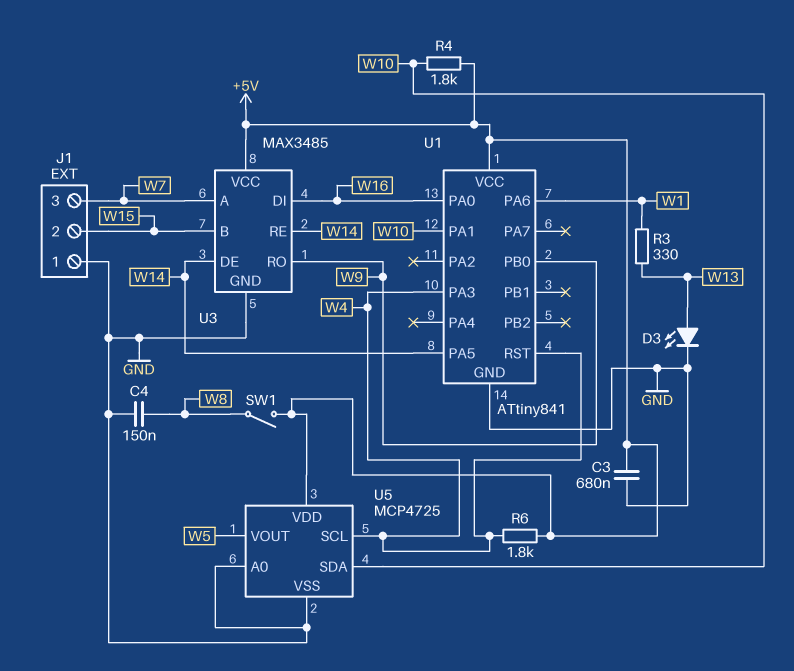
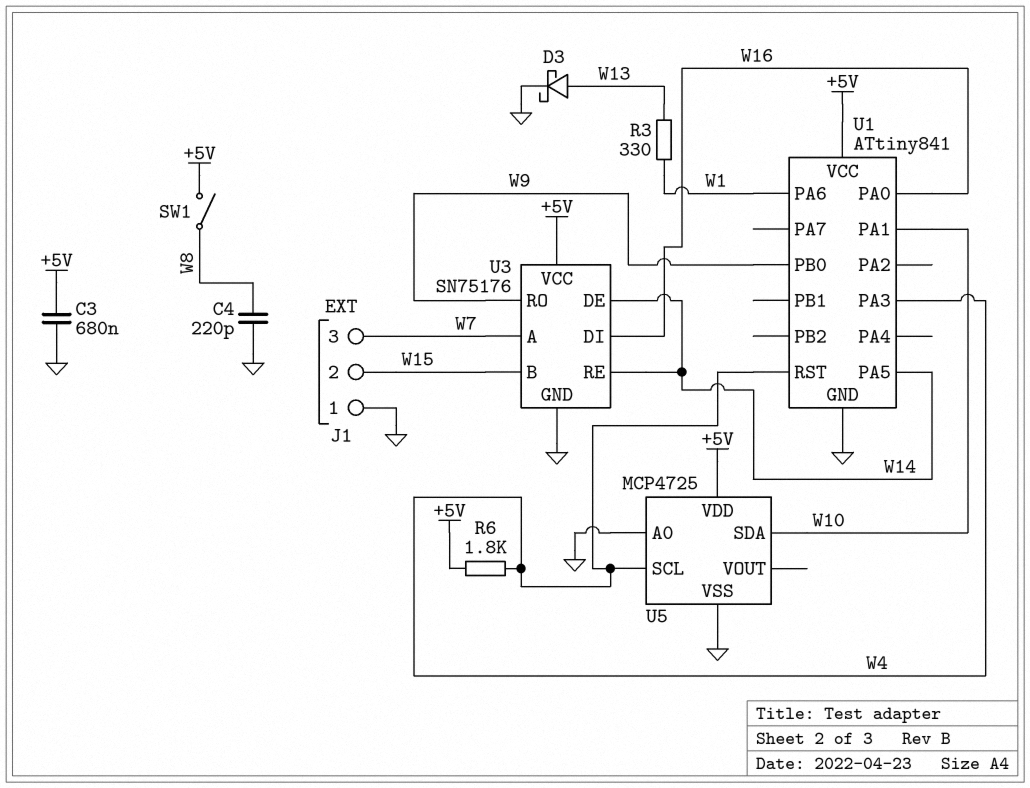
C4: 150nF (GND, W8) -> 220pF (GND, W8)
D3: LED (A W13, K GND) -> schottky (A W13, K GND)
R4: 1.8k (+5V, W10) -> none
U3: MAX3485 -> SN75176
U5 pin VOUT: W5 -> none

